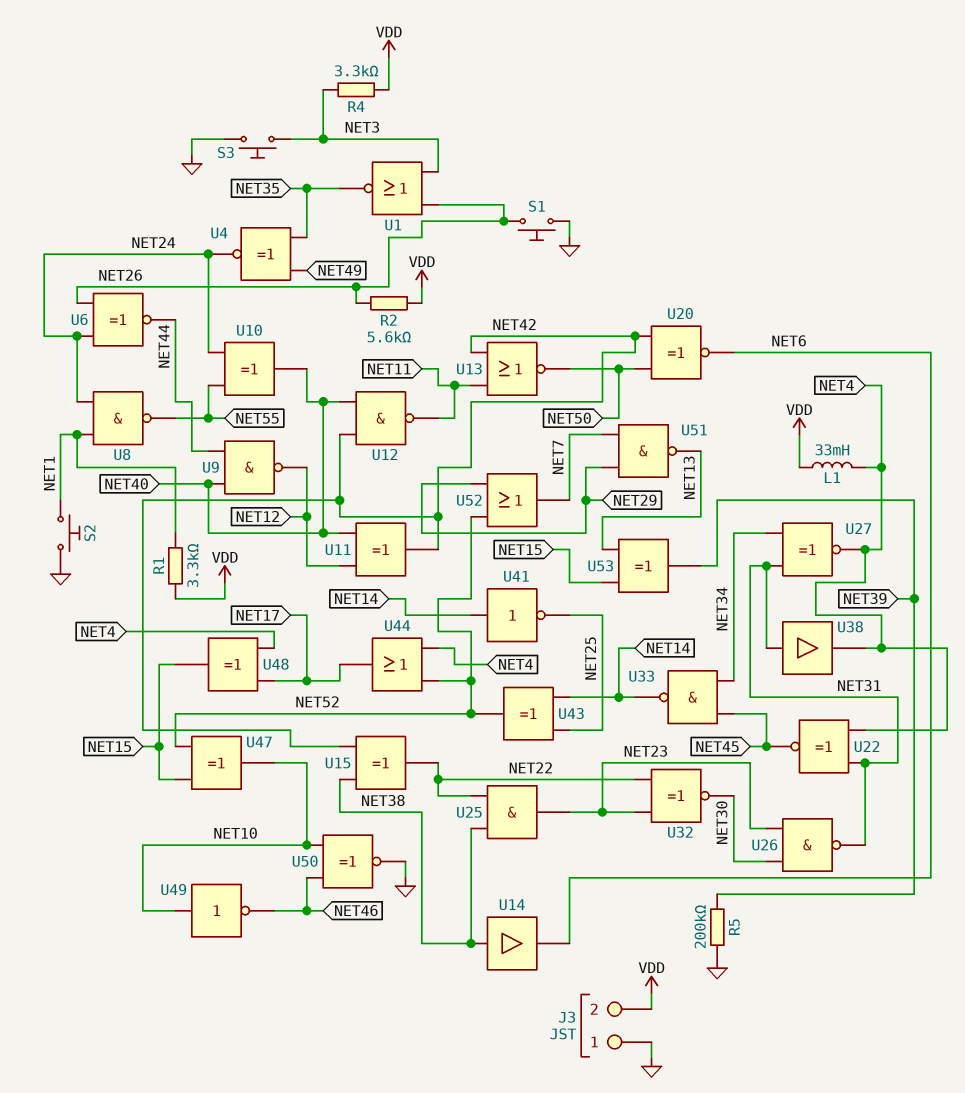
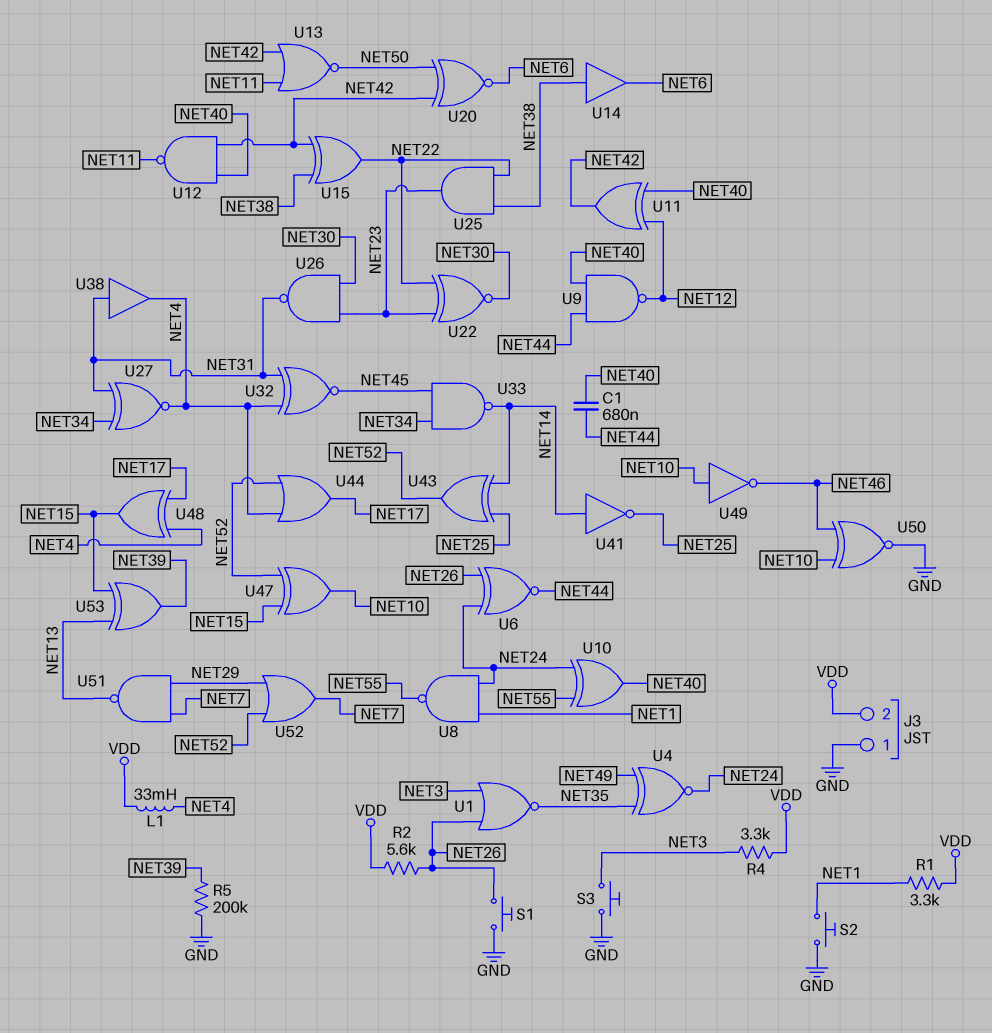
C1: none -> 680nF (NET40, NET44)
U22: XNOR (in NET4, in NET31, out NET45) -> XNOR (in NET22, in NET23, out NET30)
U32: XNOR (in NET22, in NET23, out NET30) -> XNOR (in NET4, in NET31, out NET45)

